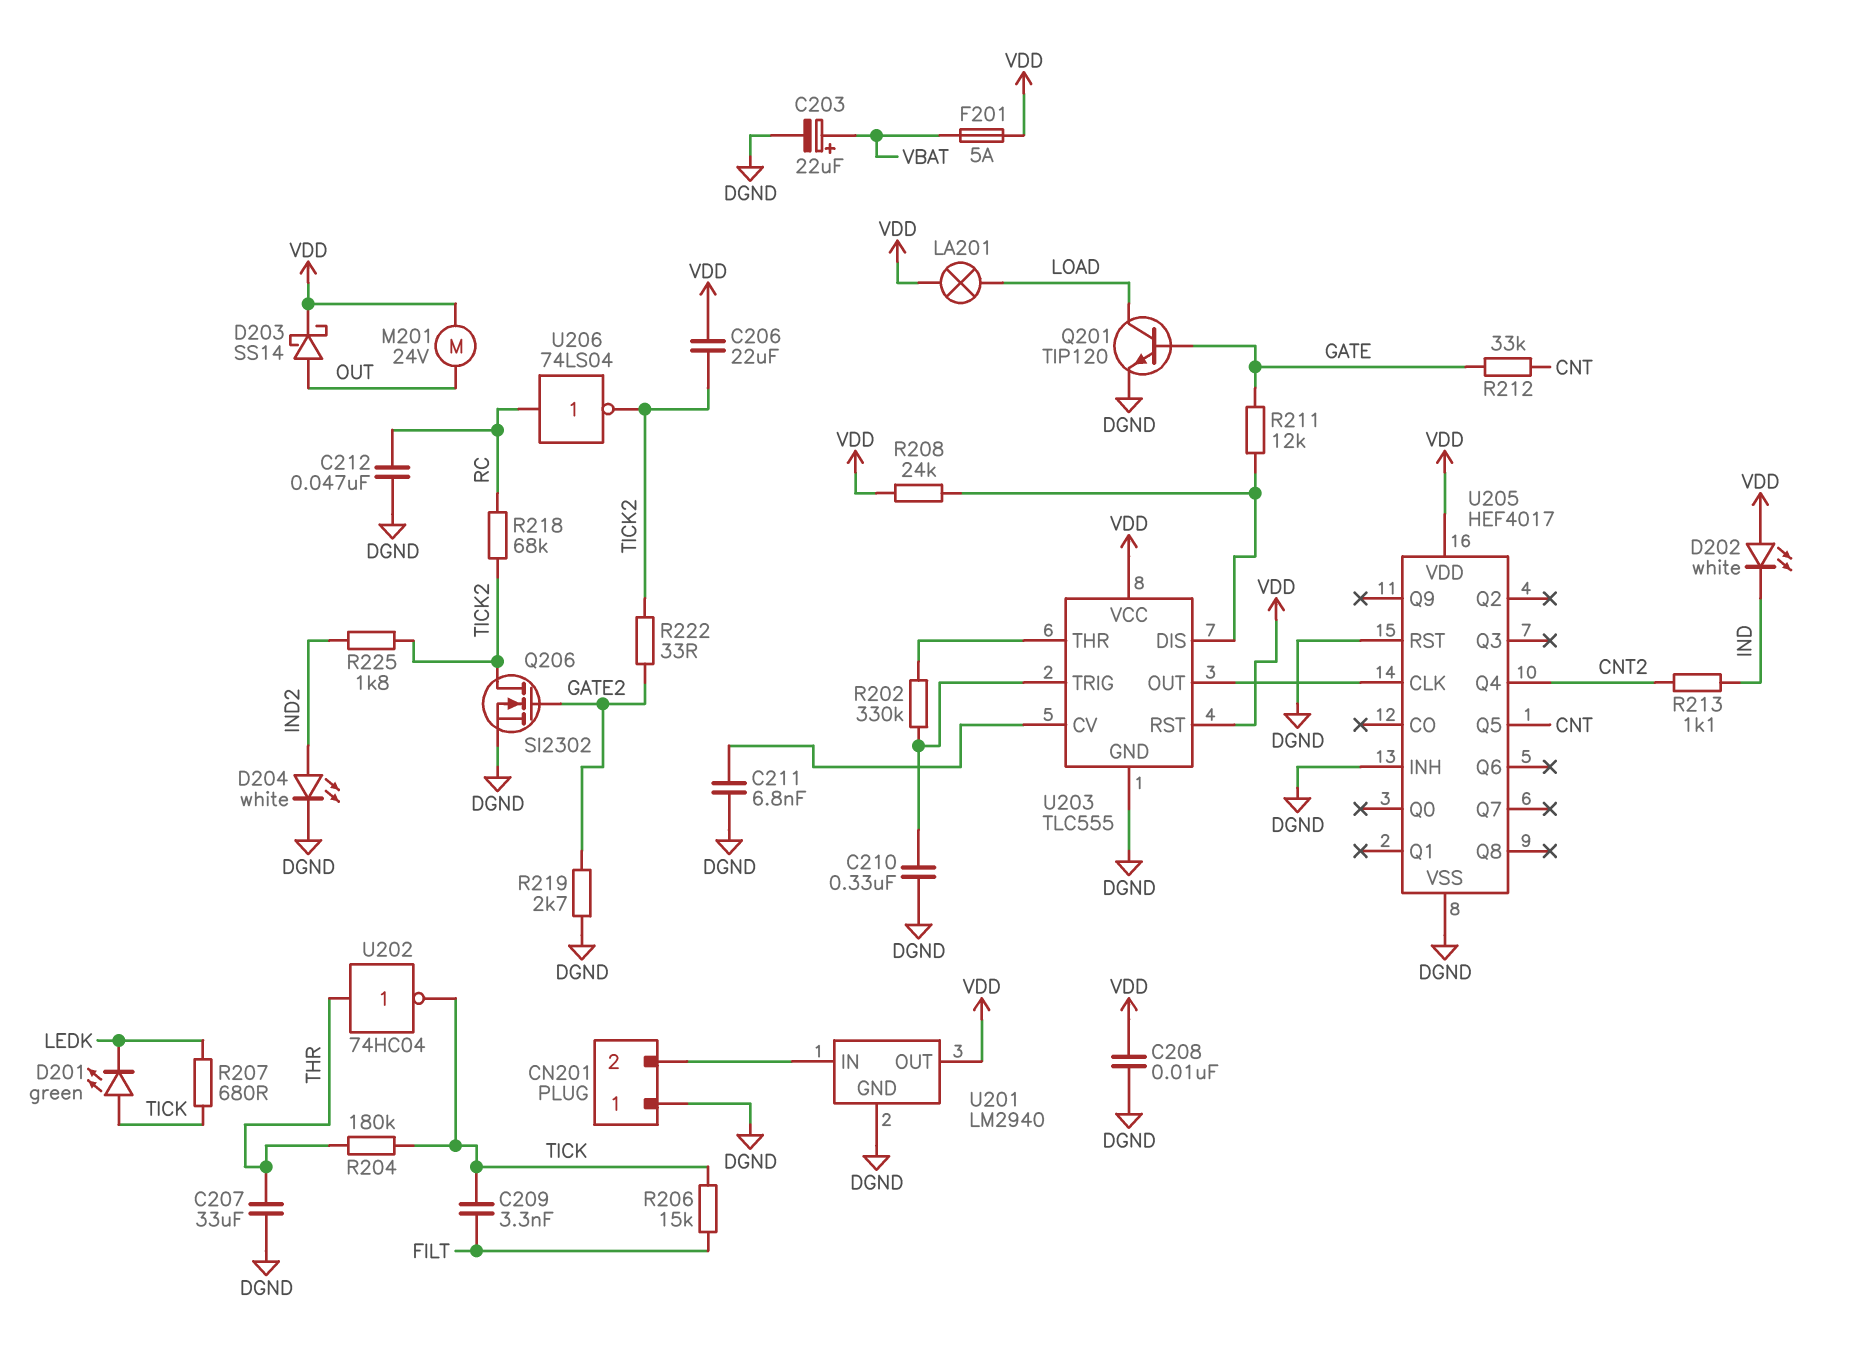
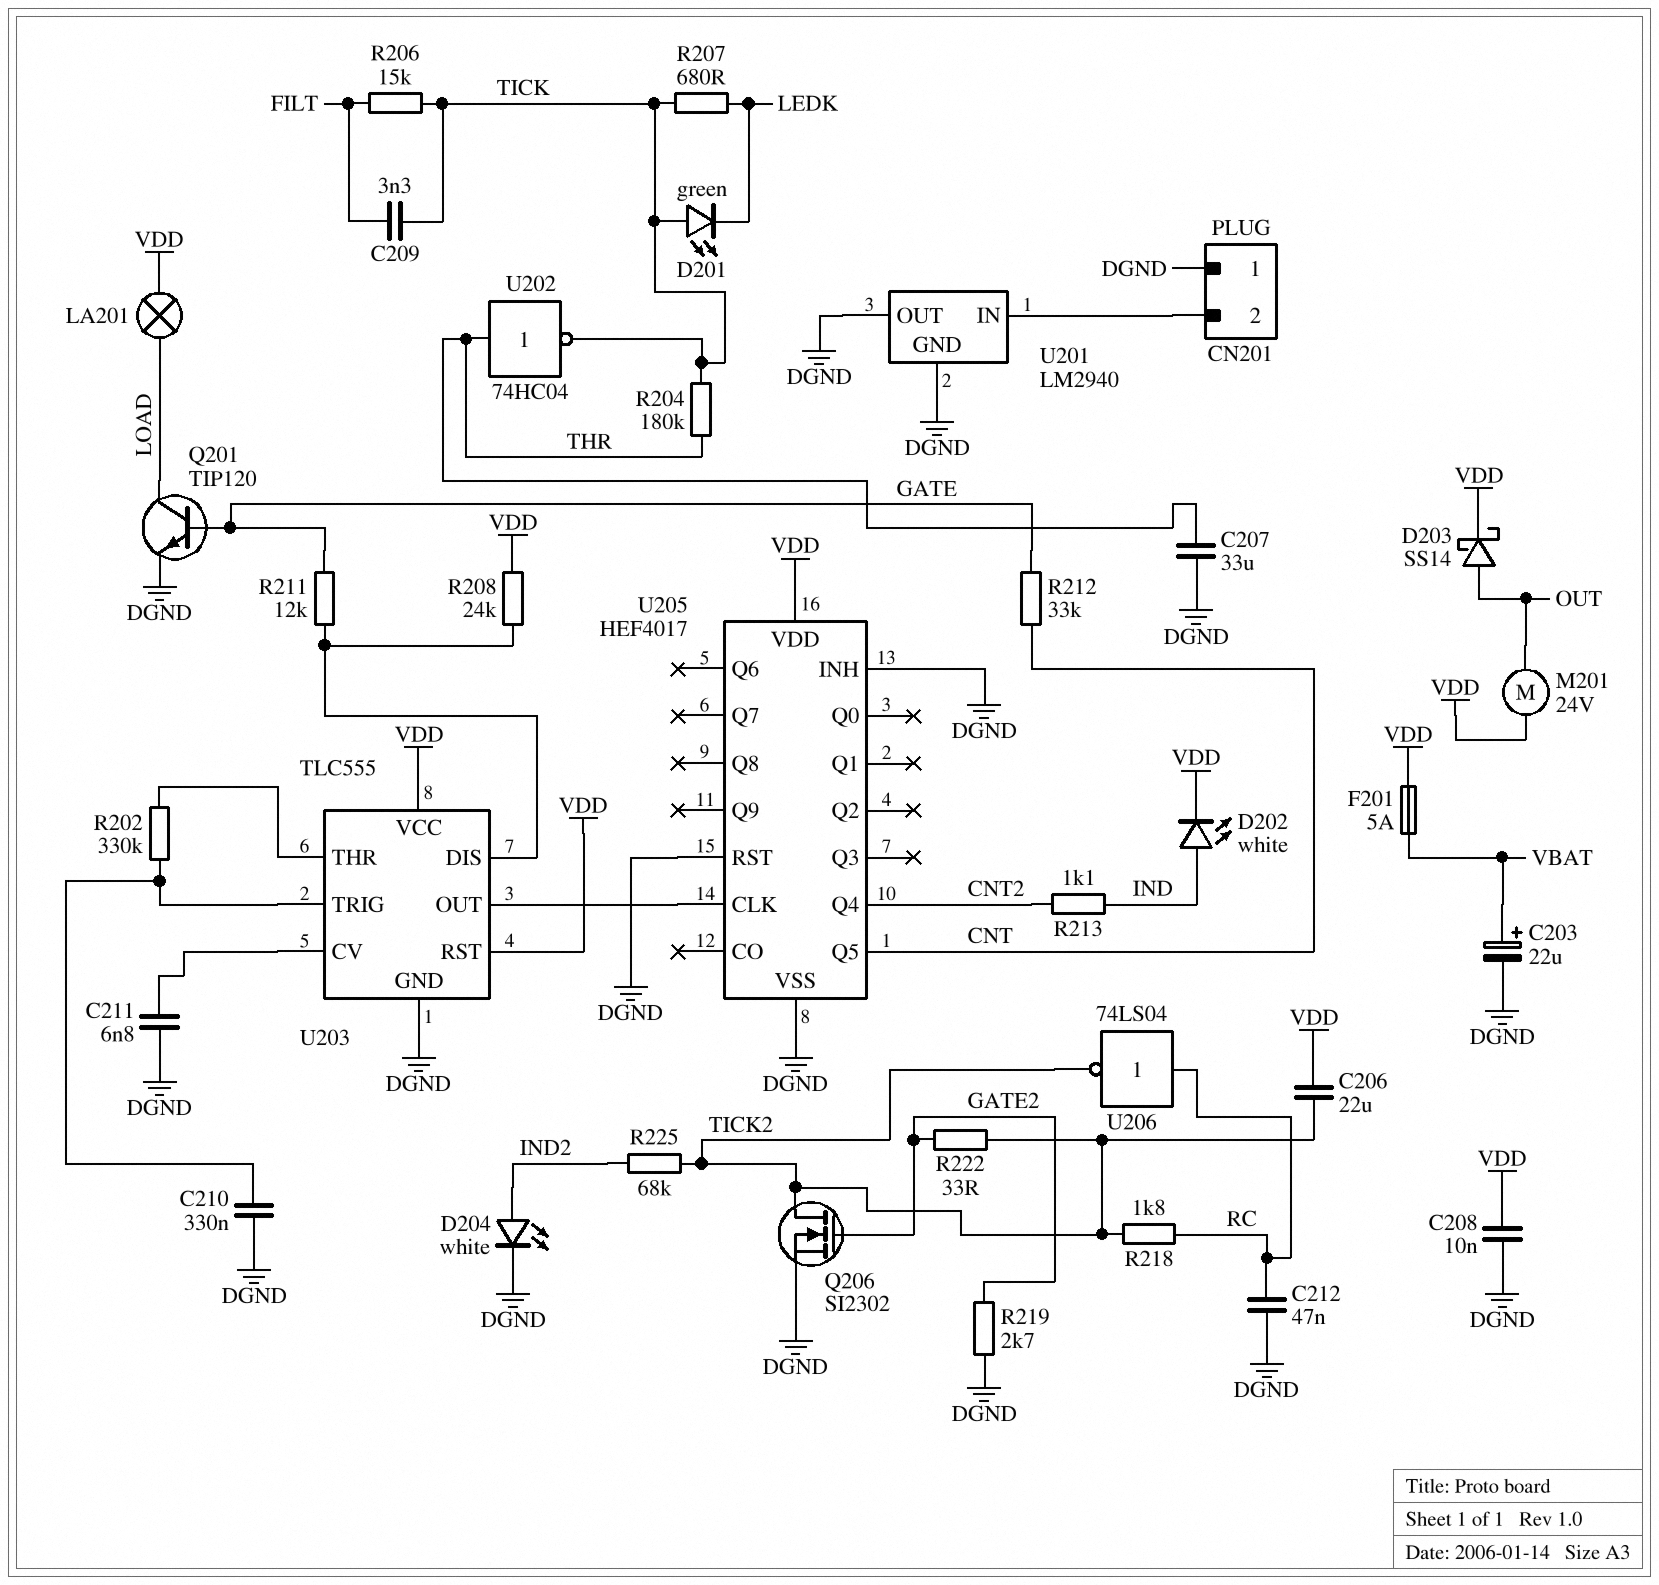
D202: LED white (A VDD, K IND) -> LED white (A IND, K VDD)
R218: 68k (RC, TICK2) -> 1.8k (RC, TICK2)
R225: 1.8k (IND2, TICK2) -> 68k (IND2, TICK2)
U201 pin OUT: VDD -> DGND

